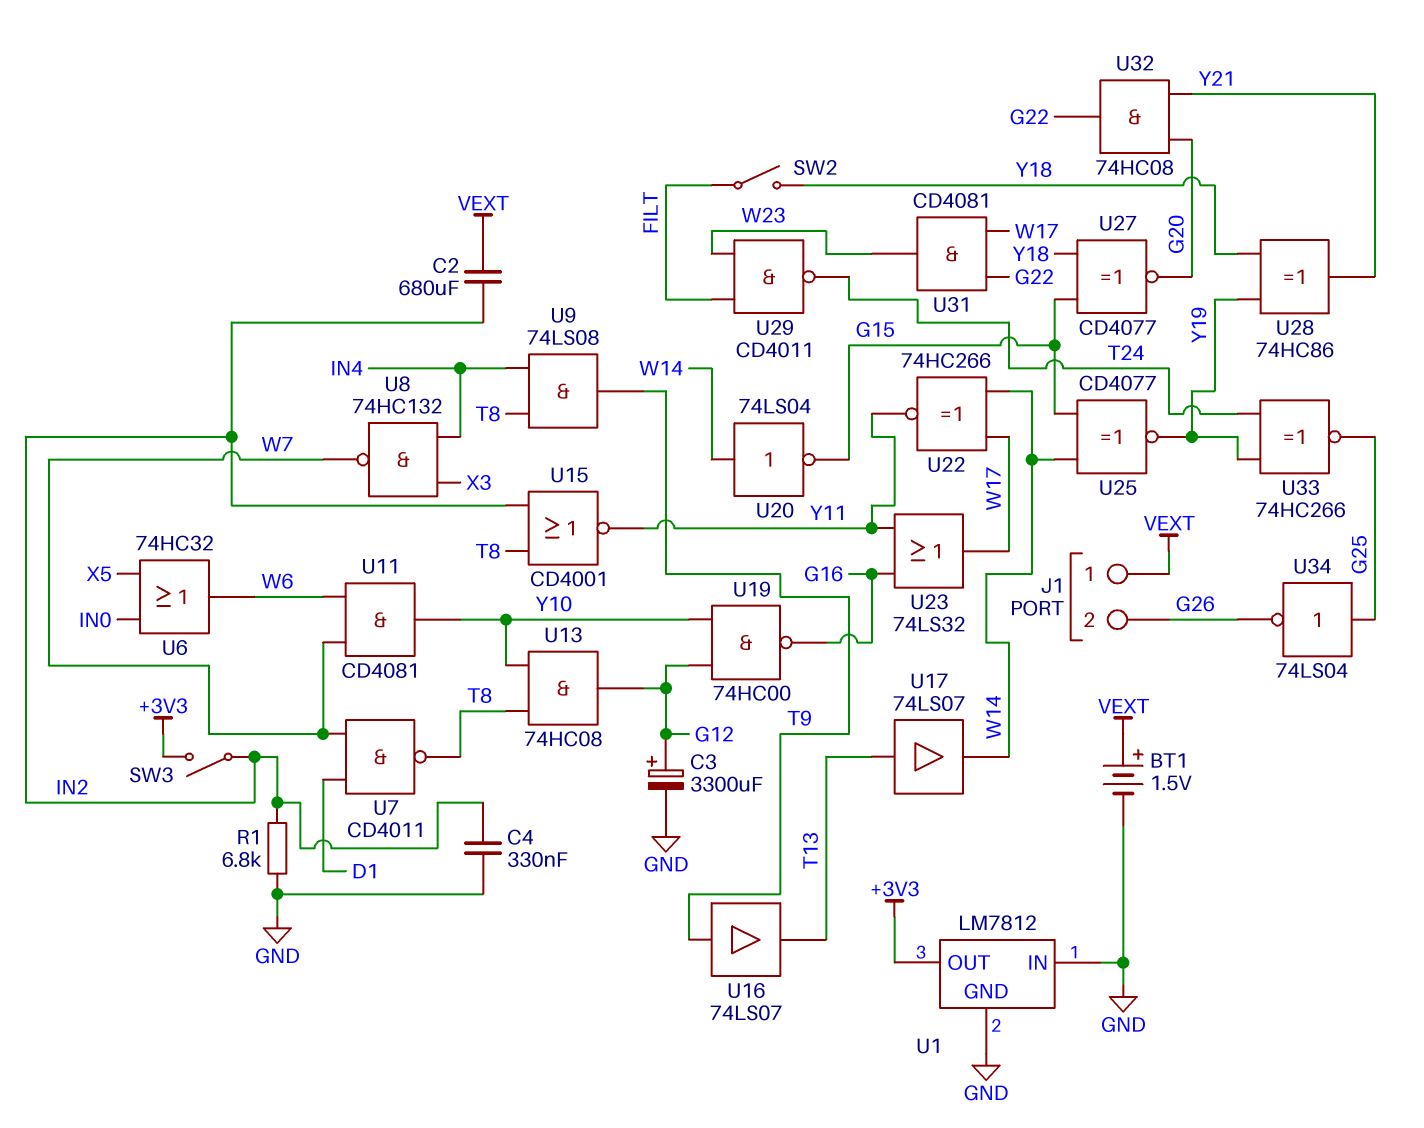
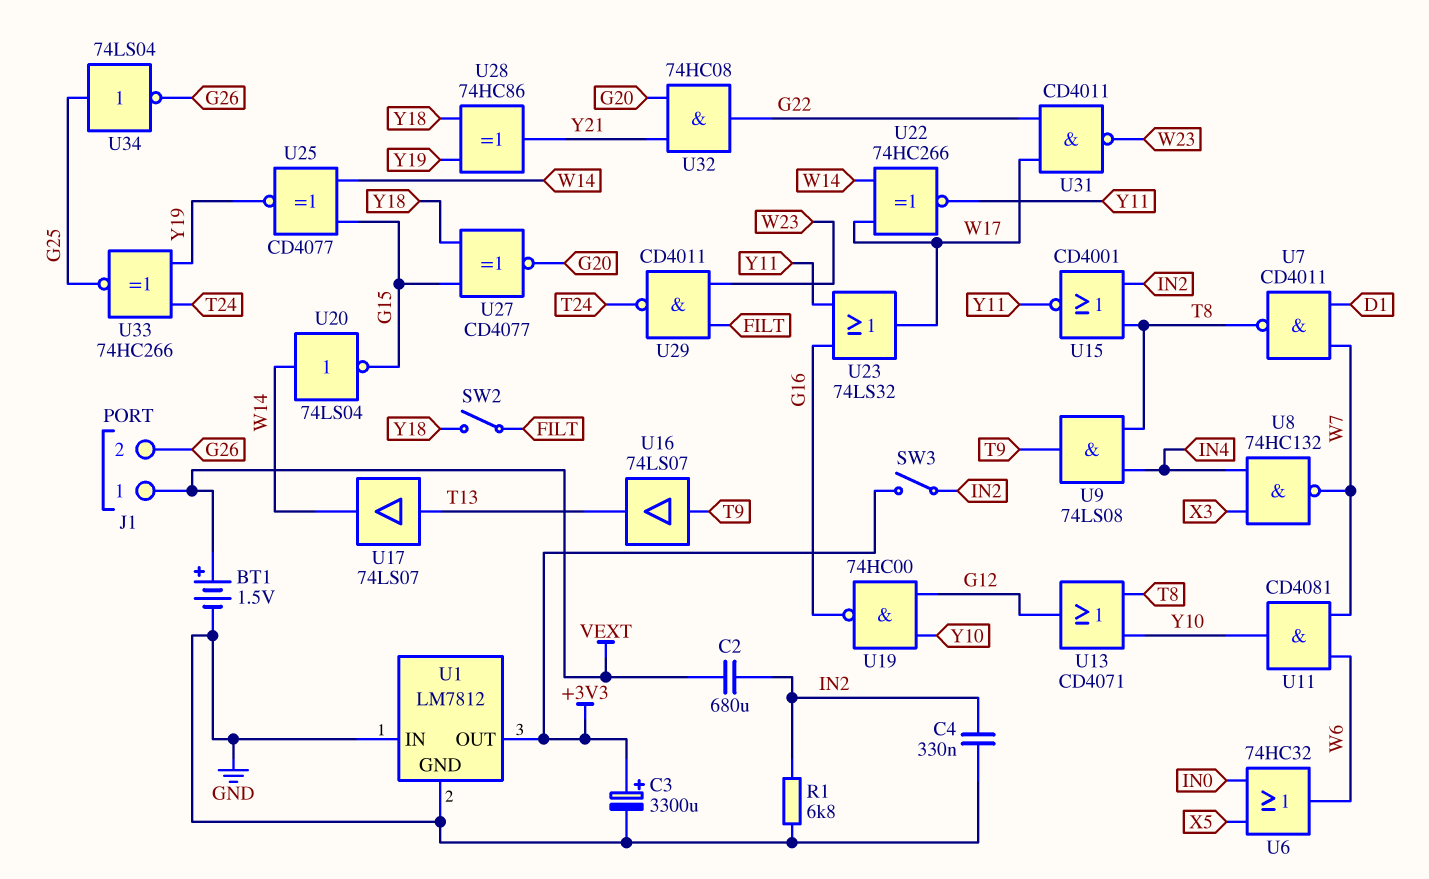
C3: 3300uF (plus G12, minus GND) -> 3300uF (plus +3V3, minus GND)
U13: AND 74HC08 (in T8, in Y10, out G12) -> OR CD4071 (in T8, in Y10, out G12)
U31: AND CD4081 (in G22, in W17, out W23) -> NAND CD4011 (in G22, in W17, out W23)

